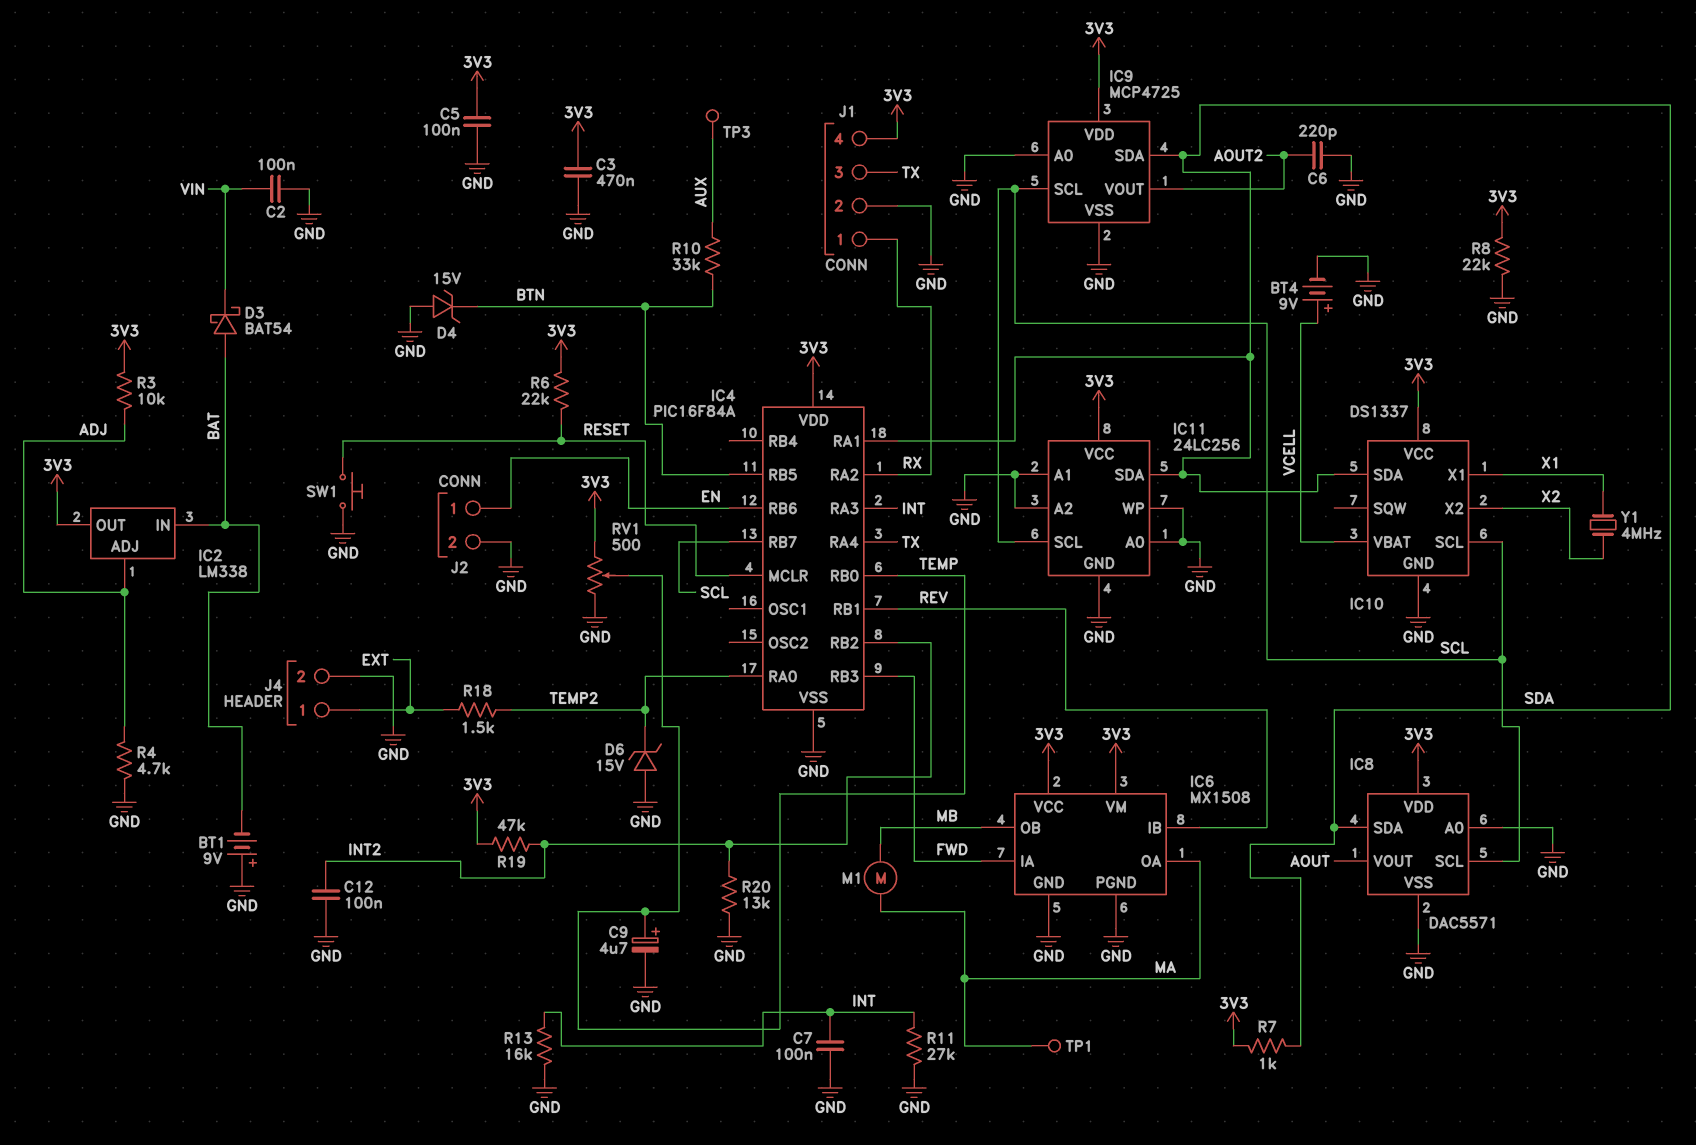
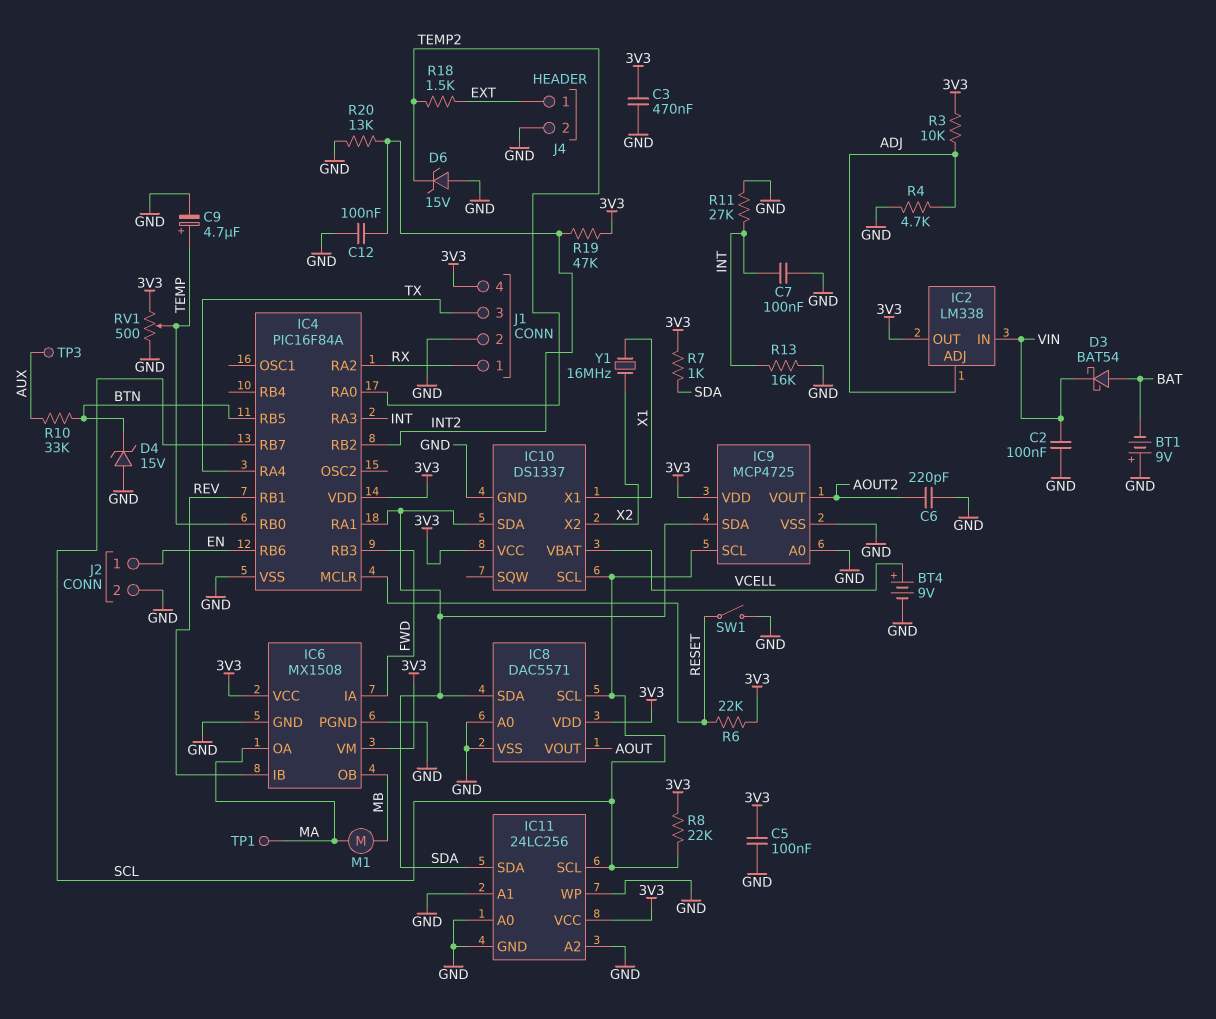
IC2 pin IN: BAT -> VIN
R8: 22k (3V3, GND) -> 22k (3V3, SCL)
SW1: button (GND, RESET) -> switch (GND, RESET)
Y1: 4MHz (X1, X2) -> 16MHz (X1, X2)

